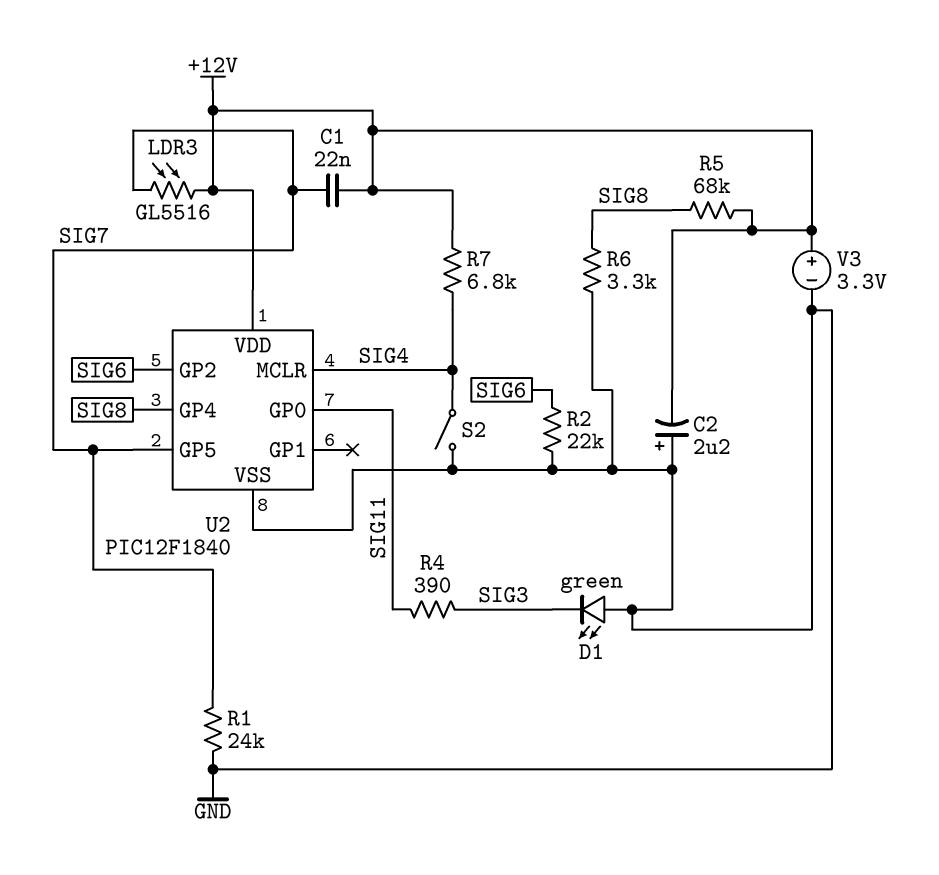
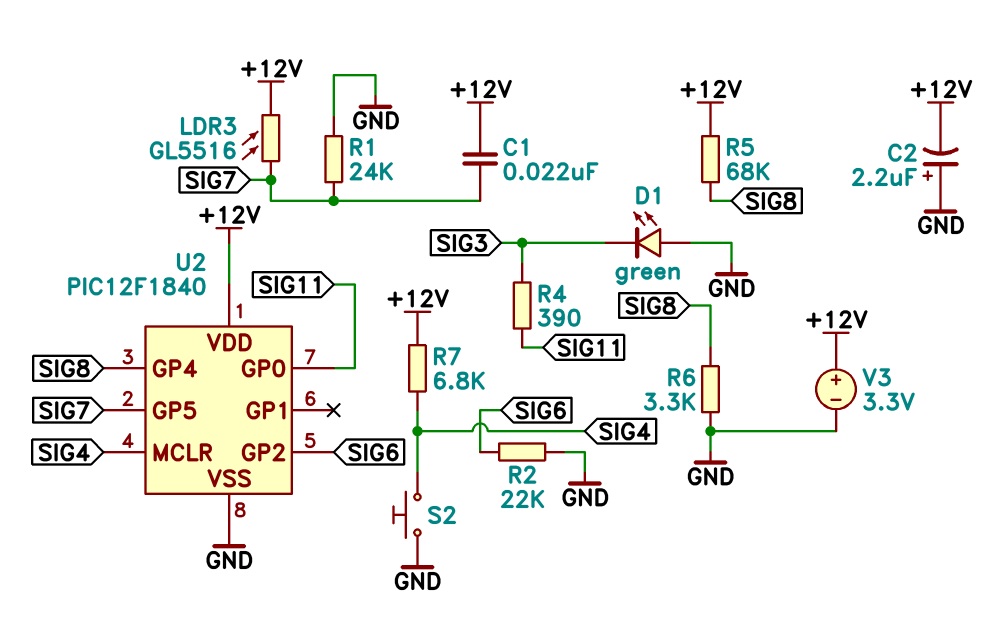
S2: switch (GND, SIG4) -> button (GND, SIG4)

